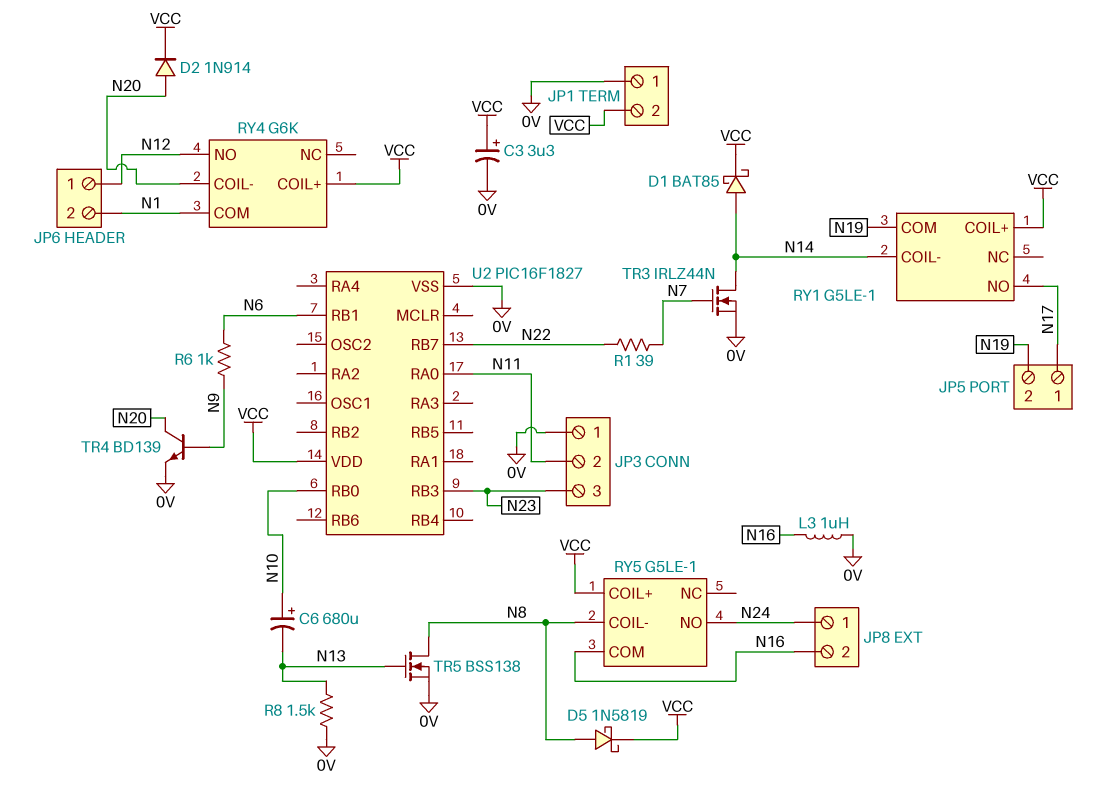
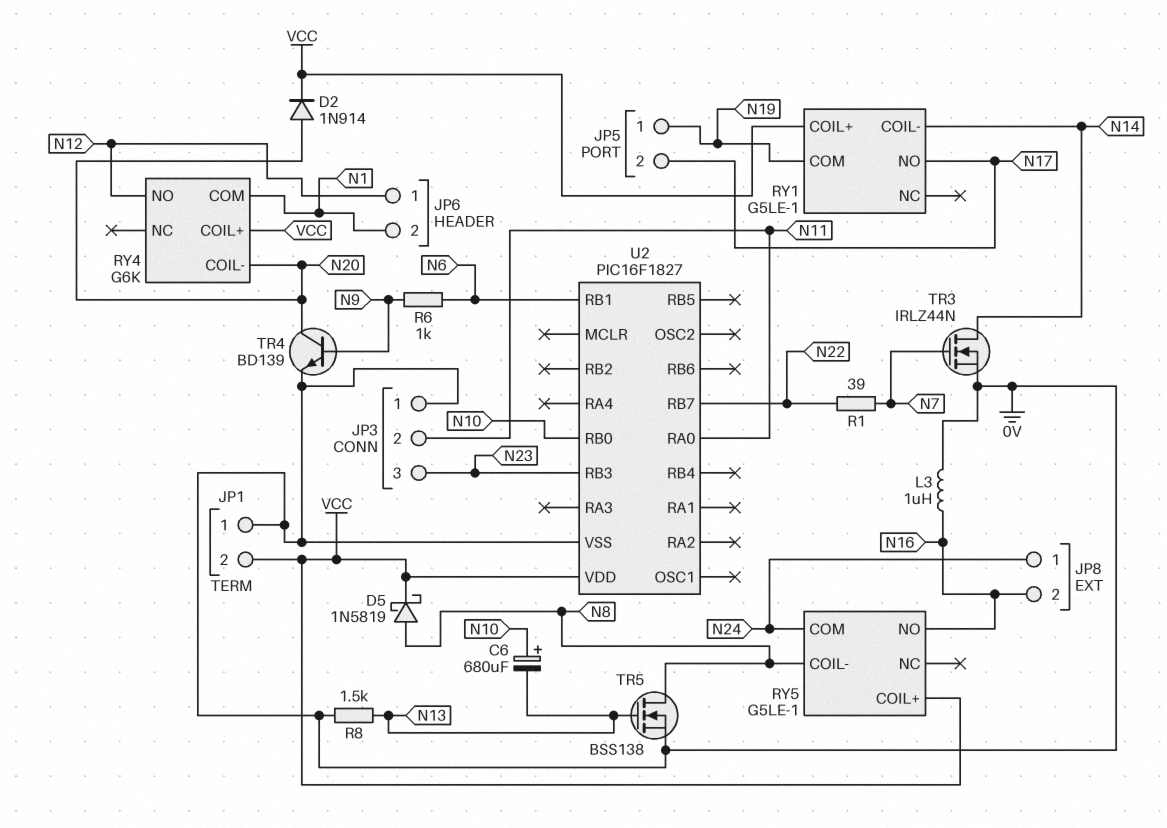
C3: 3.3uF (plus VCC, minus 0V) -> none
D1: schottky BAT85 (A N14, K VCC) -> none
JP5 pin 1: N17 -> N19
JP5 pin 2: N19 -> N17
RY5 pin COM: N16 -> N24
RY5 pin NO: N24 -> N16

